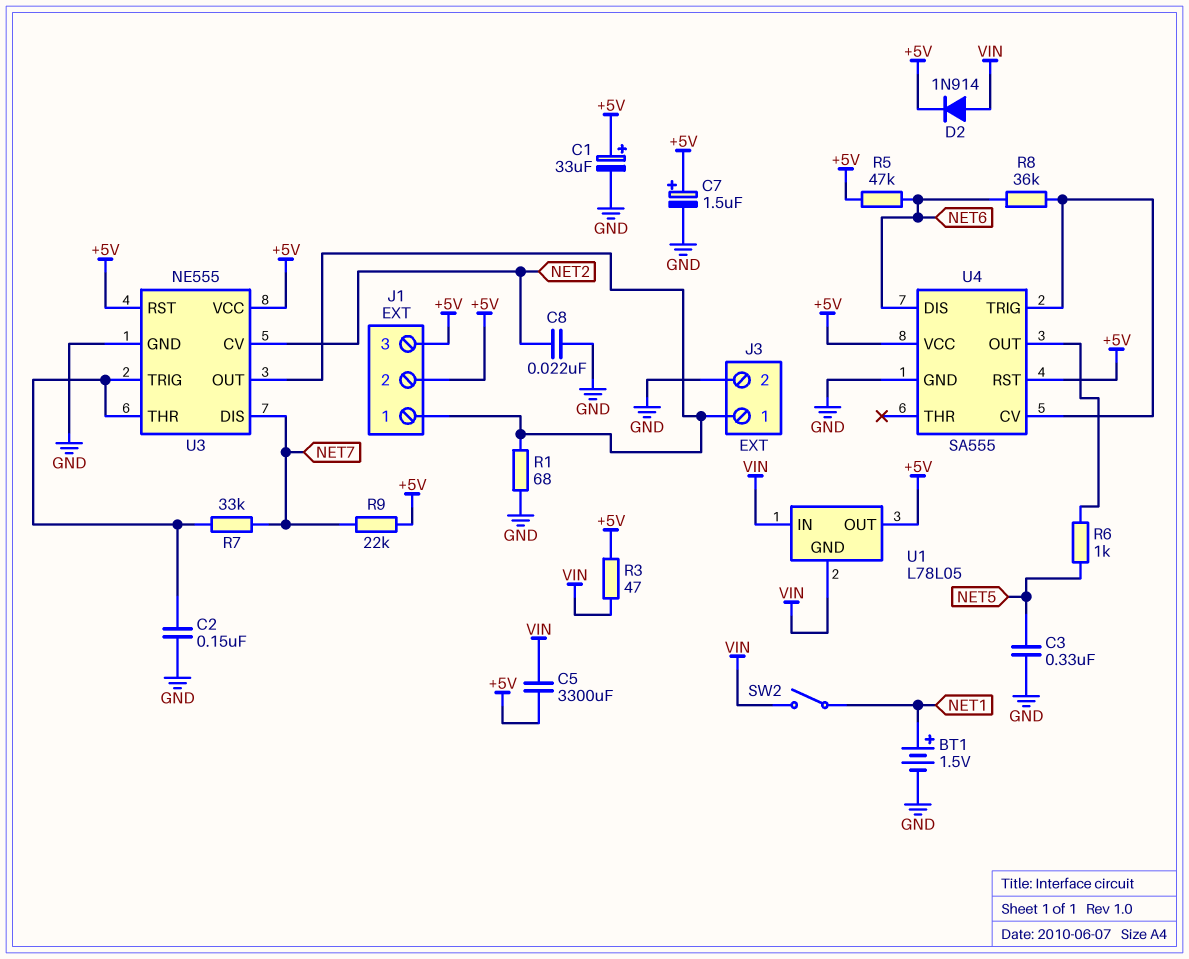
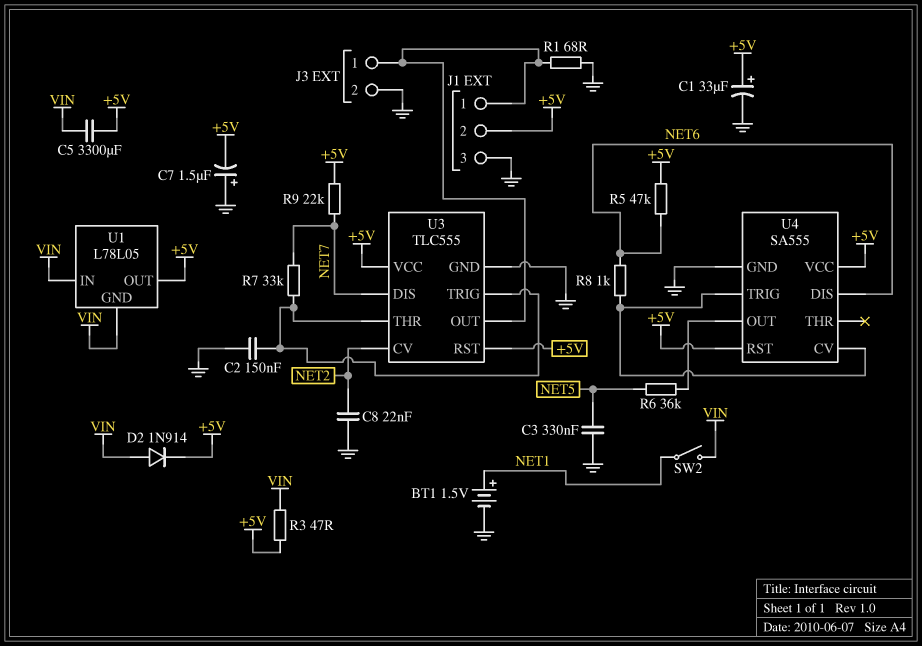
C7: 1.5uF (plus +5V, minus GND) -> 1.5uF (plus GND, minus +5V)
J1 pin 3: +5V -> GND
R6: 1k (NET5, U4/OUT) -> 36k (NET5, U4/OUT)
R8: 36k (NET6, U4/CV) -> 1k (NET6, U4/CV)
U3: NE555 -> TLC555

